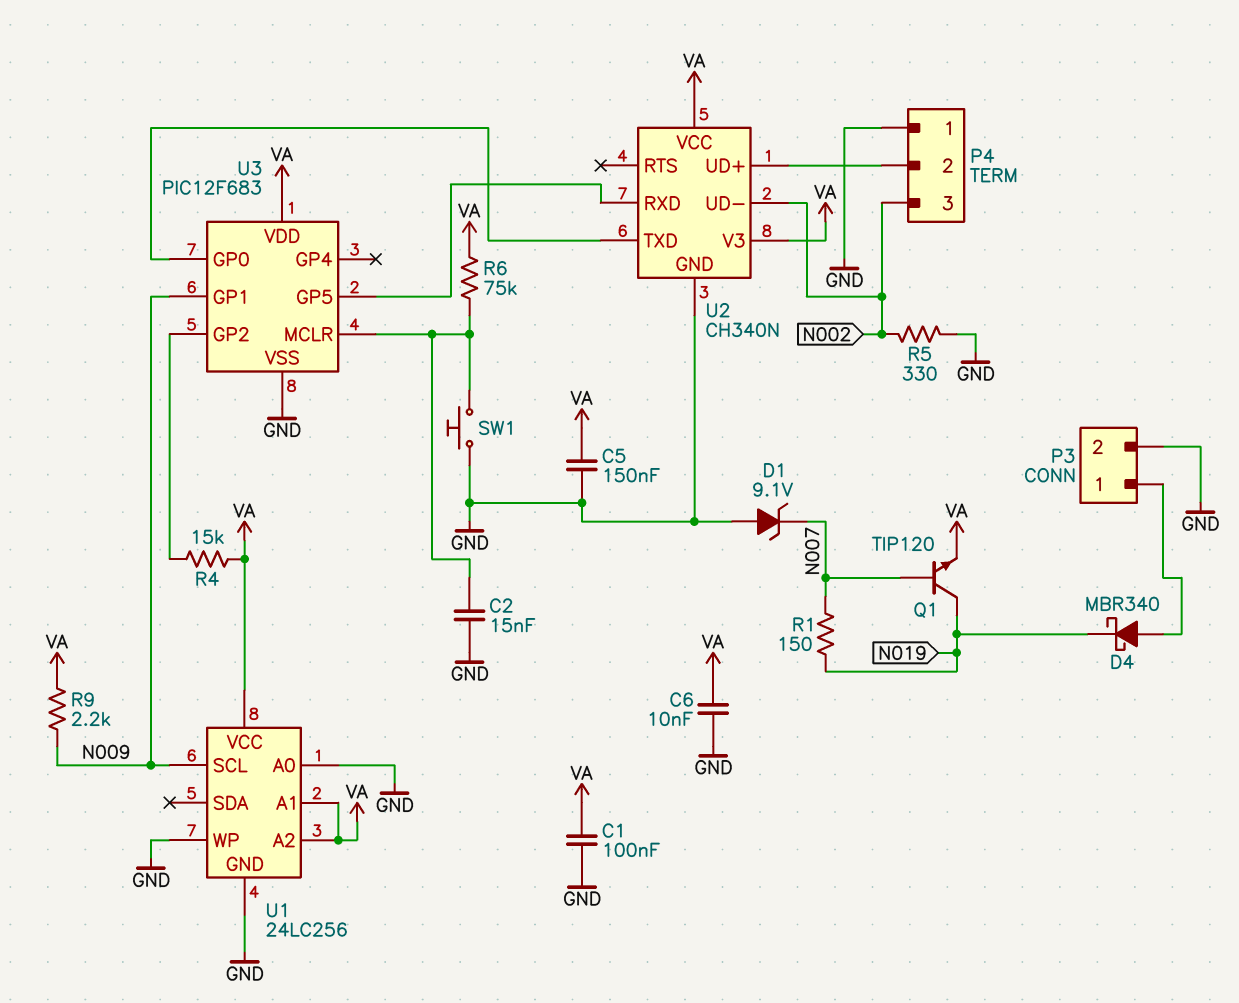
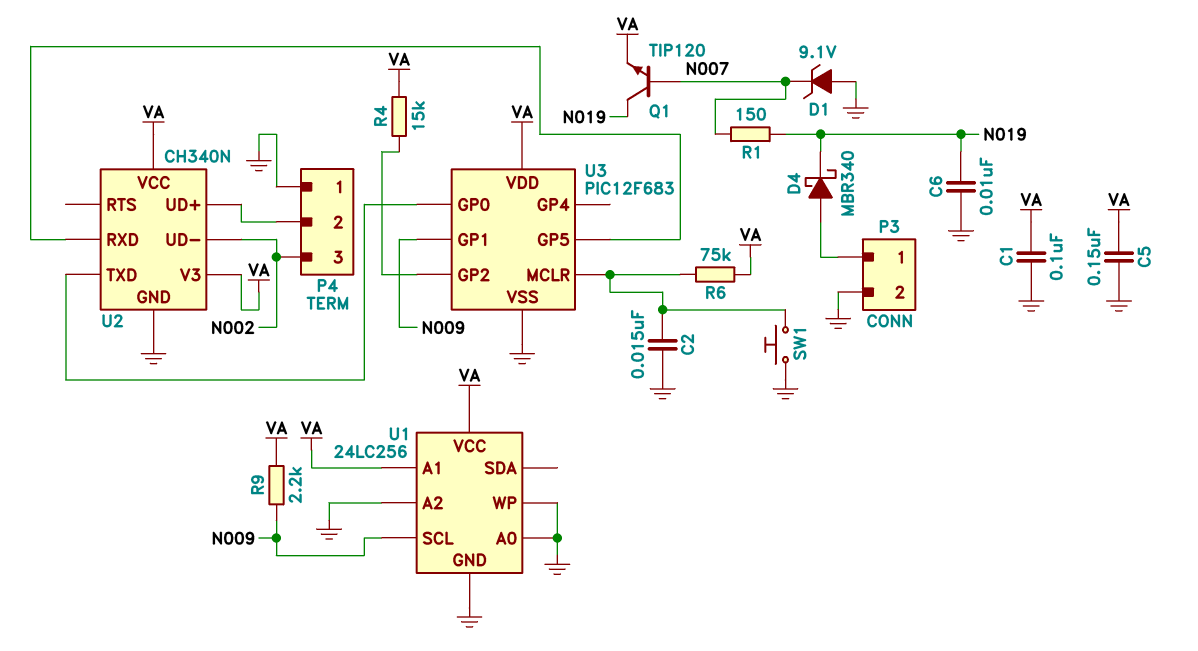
C6: 10nF (GND, VA) -> 10nF (GND, N019)
R5: 330 (GND, N002) -> none
U1 pin A2: VA -> GND

